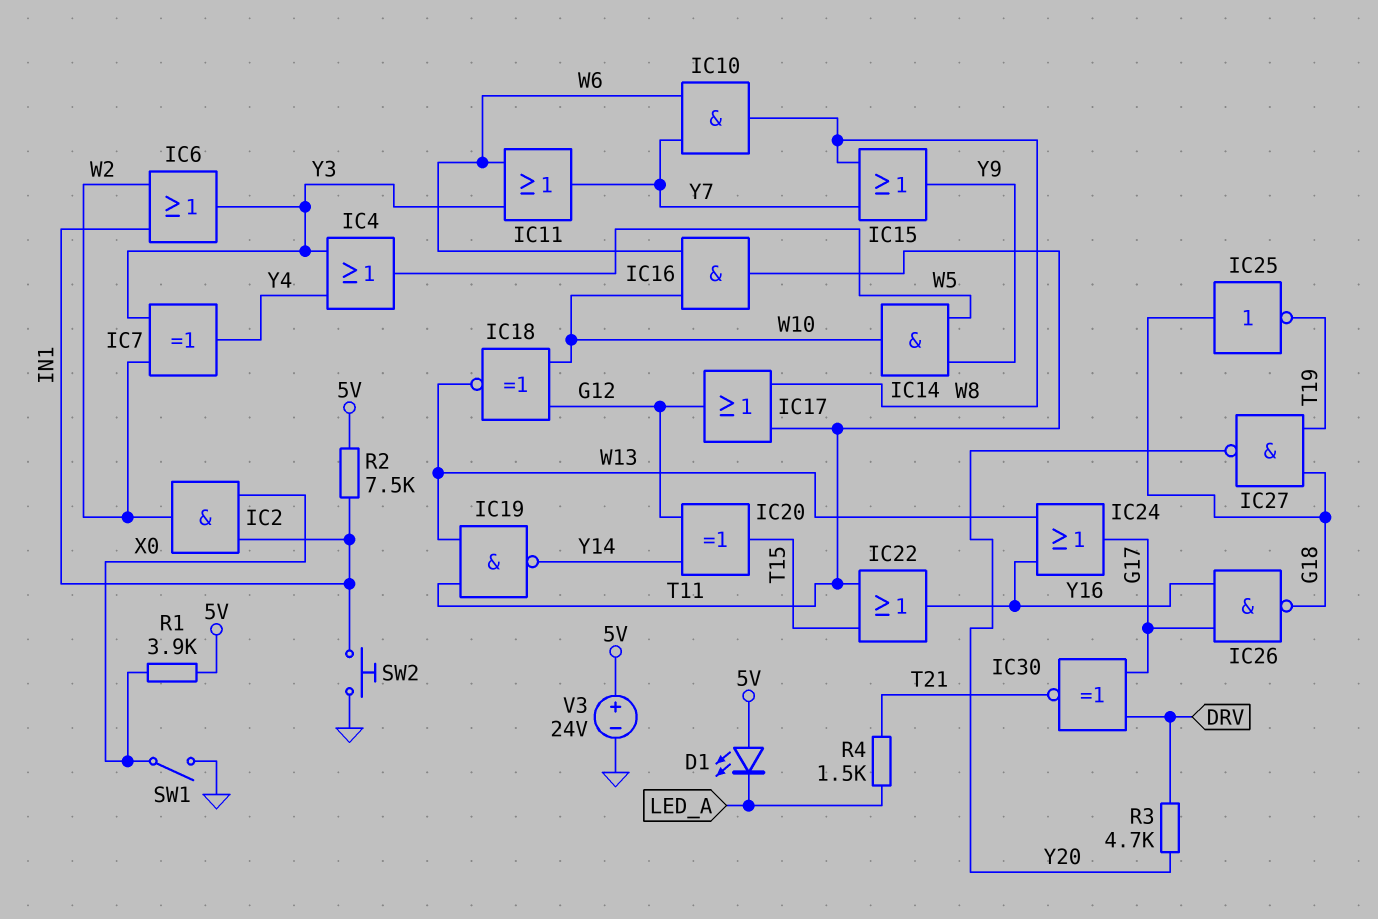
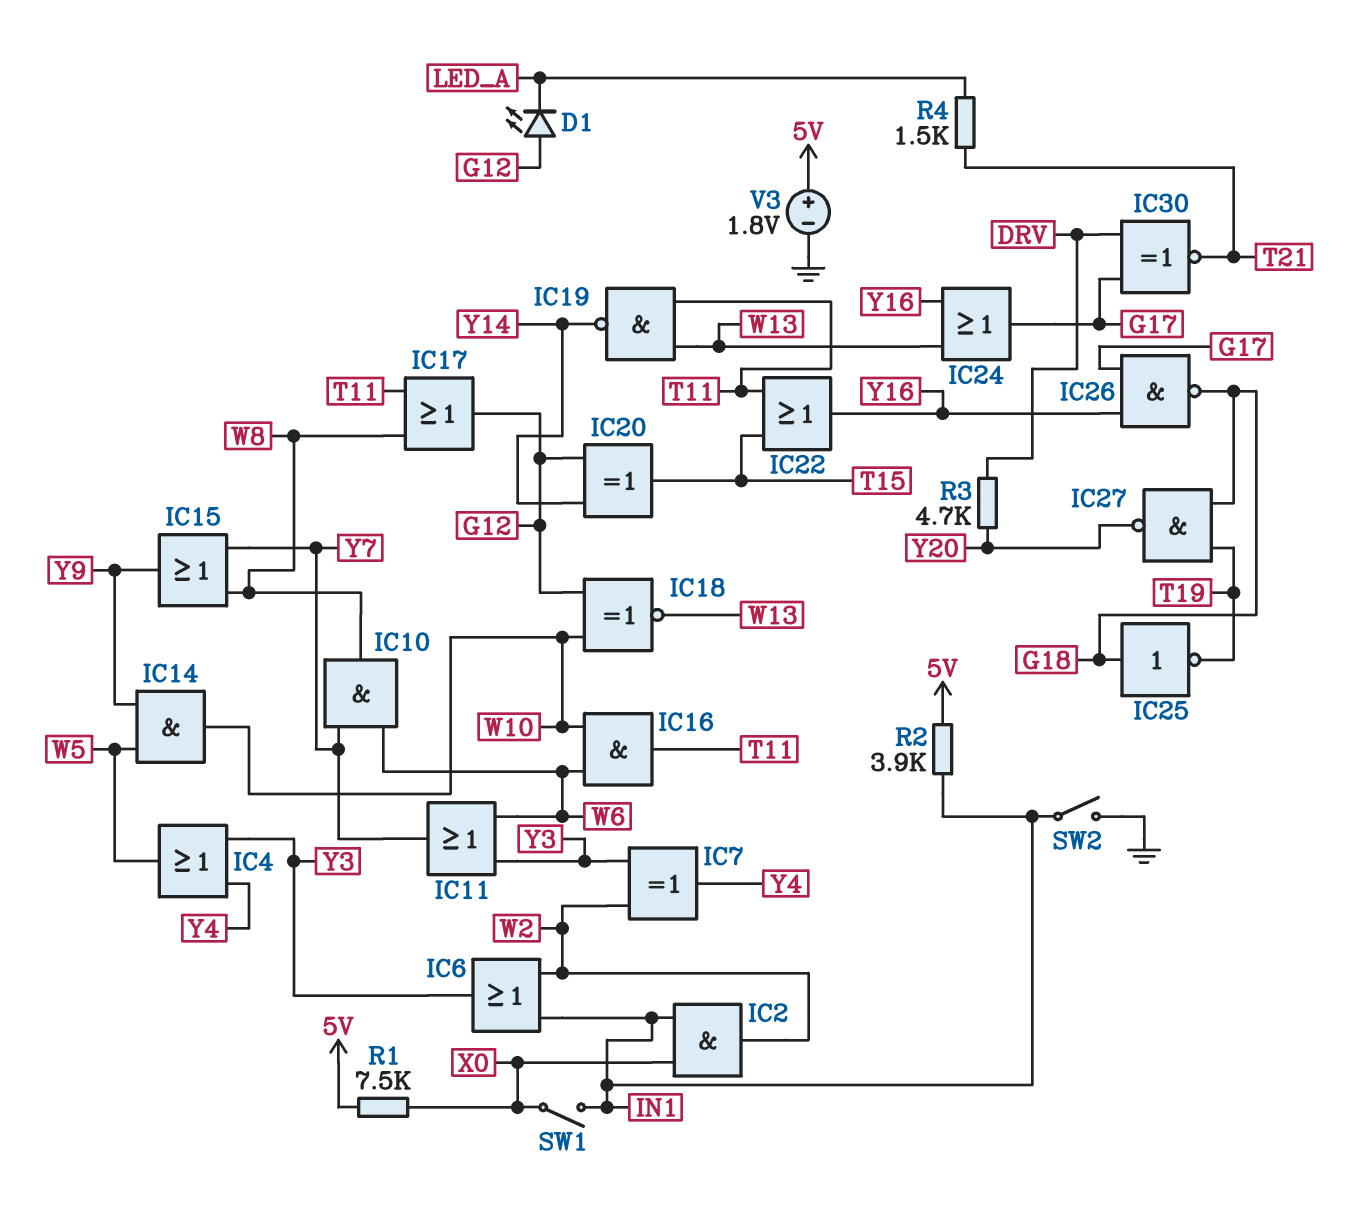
D1: LED (A 5V, K LED_A) -> LED (A G12, K LED_A)
R1: 3.9k (5V, X0) -> 7.5k (5V, X0)
R2: 7.5k (5V, IN1) -> 3.9k (5V, IN1)
SW1: switch (GND, X0) -> switch (IN1, X0)
SW2: button (GND, IN1) -> switch (GND, IN1)
V3: 24V (plus 5V, minus GND) -> 1.8V (plus 5V, minus GND)

